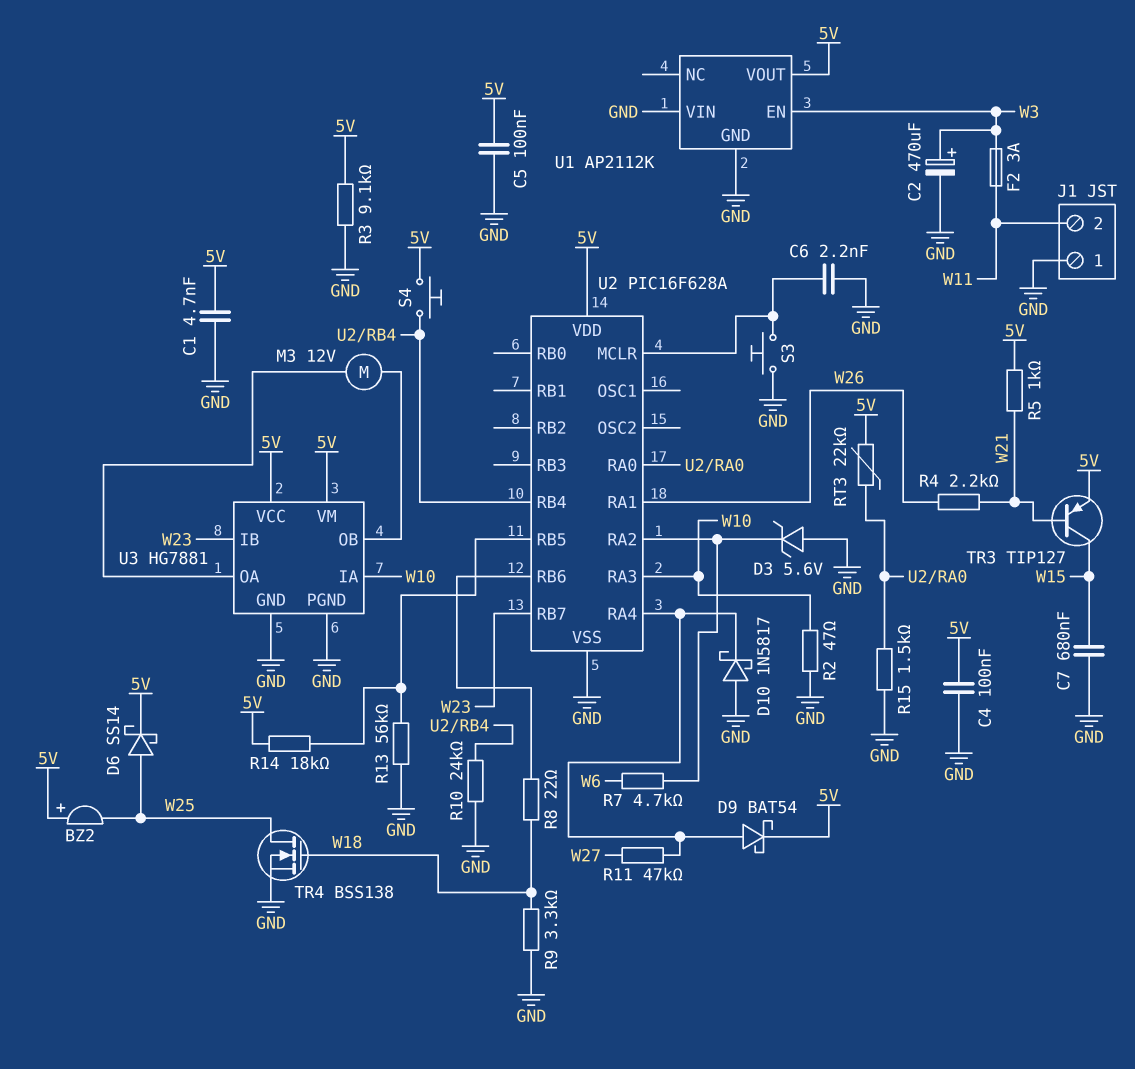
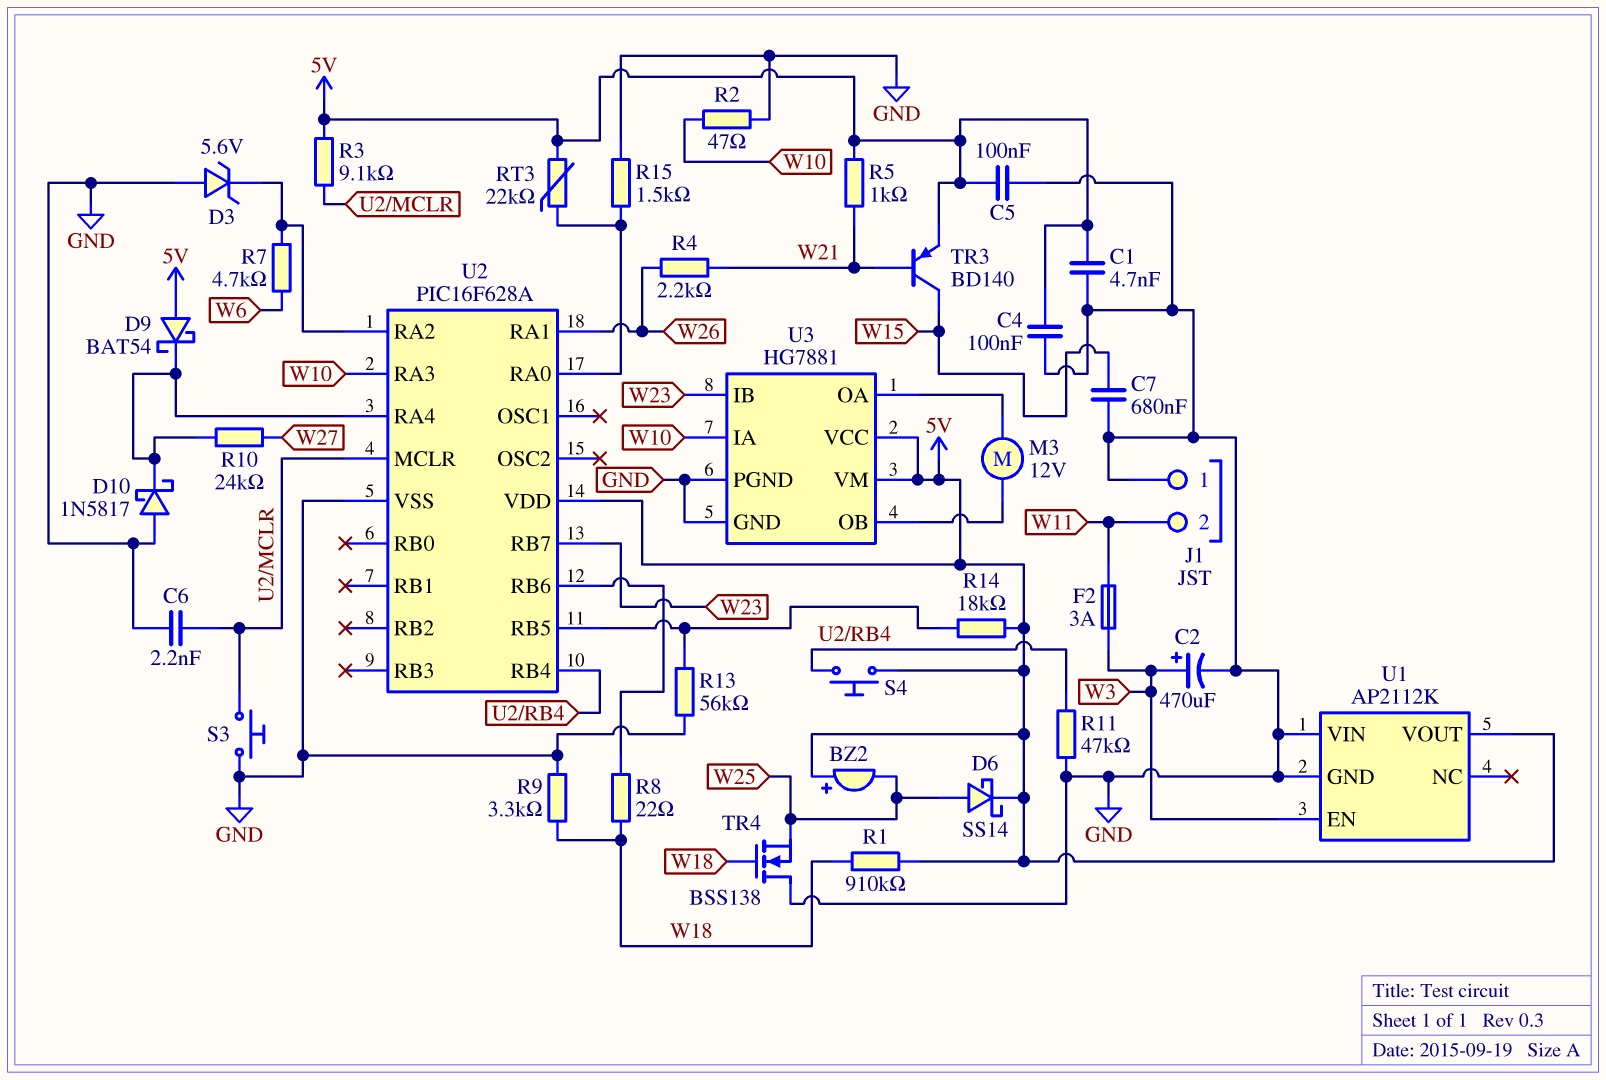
D9: schottky BAT54 (A U2/RA4, K 5V) -> schottky BAT54 (A 5V, K U2/RA4)
R1: none -> 910k (5V, W18)
R3: 9.1k (5V, GND) -> 9.1k (5V, U2/MCLR)
R10: 24k (GND, U2/RB4) -> 24k (U2/RA4, W27)
R11: 47k (U2/RA4, W27) -> 47k (GND, U2/RB4)
TR3: PNP TIP127 (B W21, C W15, E 5V) -> PNP BD140 (B W21, C W15, E 5V)
TR4: NMOS BSS138 (G W18, D W25, S GND) -> NMOS BSS138 (G W18, D GND, S W25)

